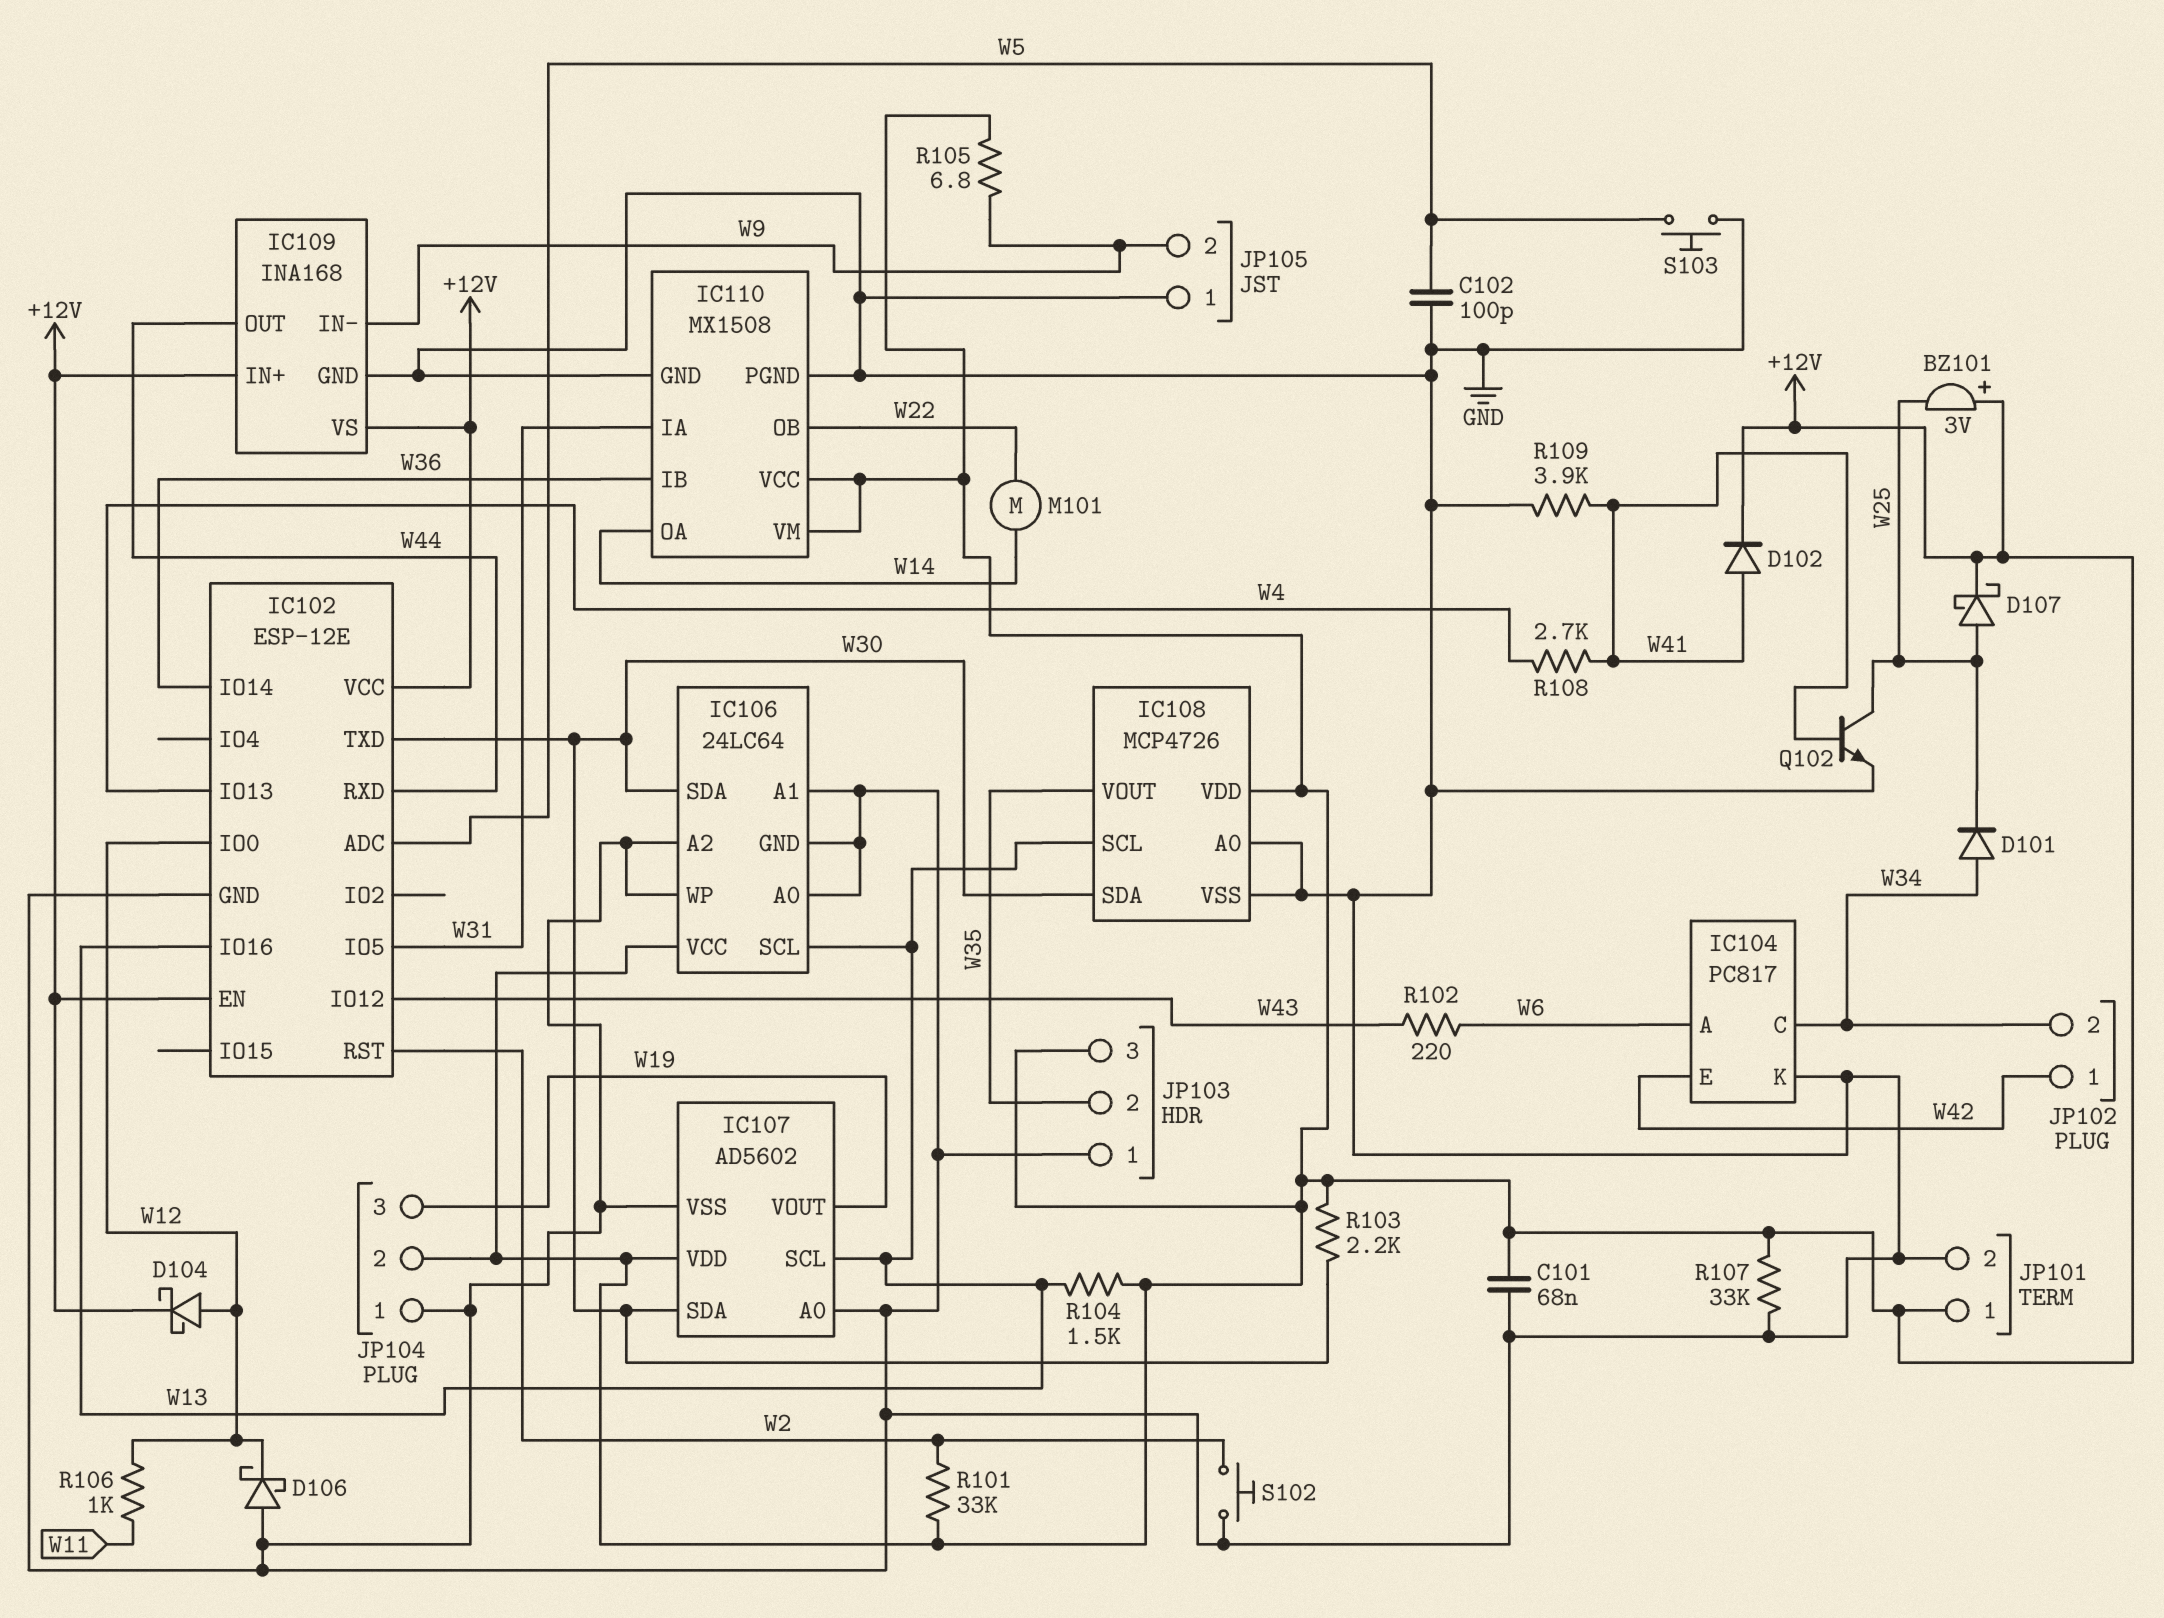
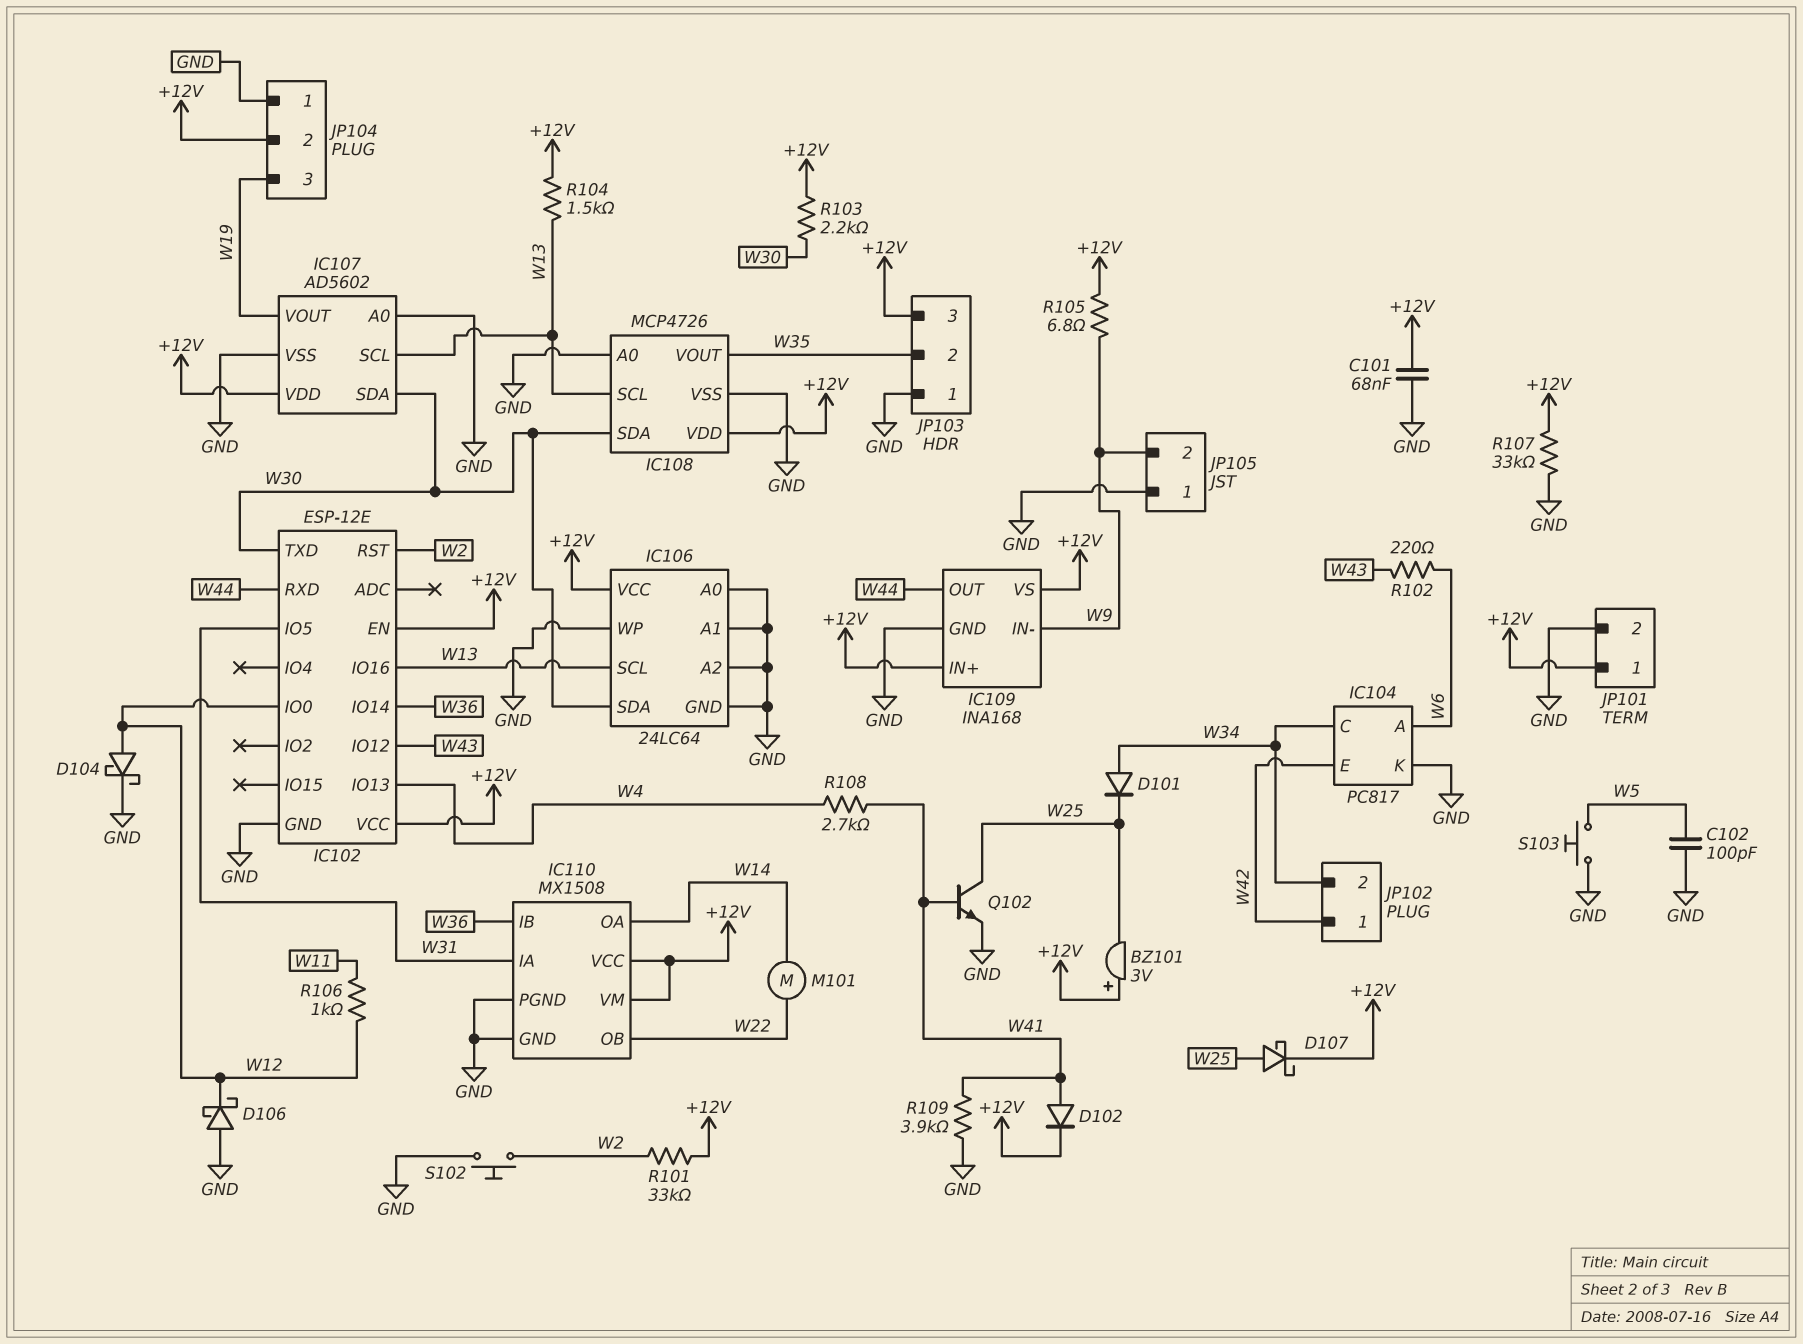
D104: schottky (A W12, K +12V) -> schottky (A W12, K GND)
IC102 pin ADC: W5 -> none

